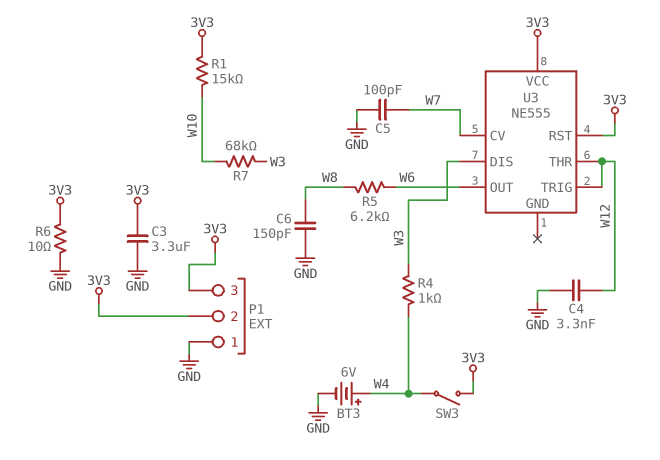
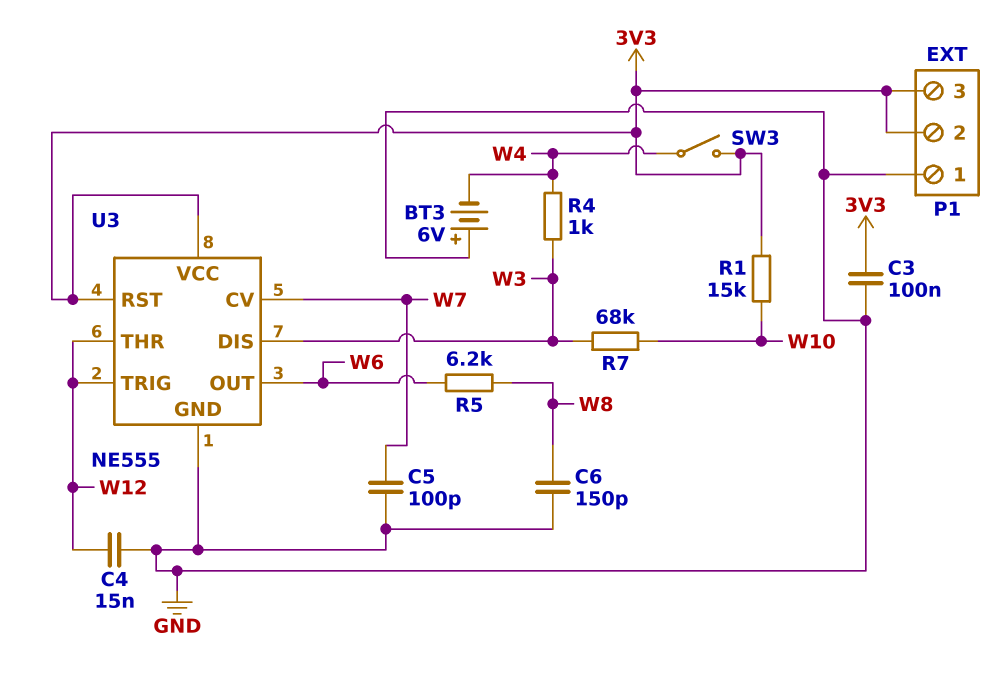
BT3: 6V (plus W4, minus GND) -> 6V (plus GND, minus W4)
C3: 3.3uF (3V3, GND) -> 100nF (3V3, GND)
C4: 3.3nF (GND, W12) -> 15nF (GND, W12)
R6: 10 (3V3, GND) -> none
U3 pin GND: none -> GND

